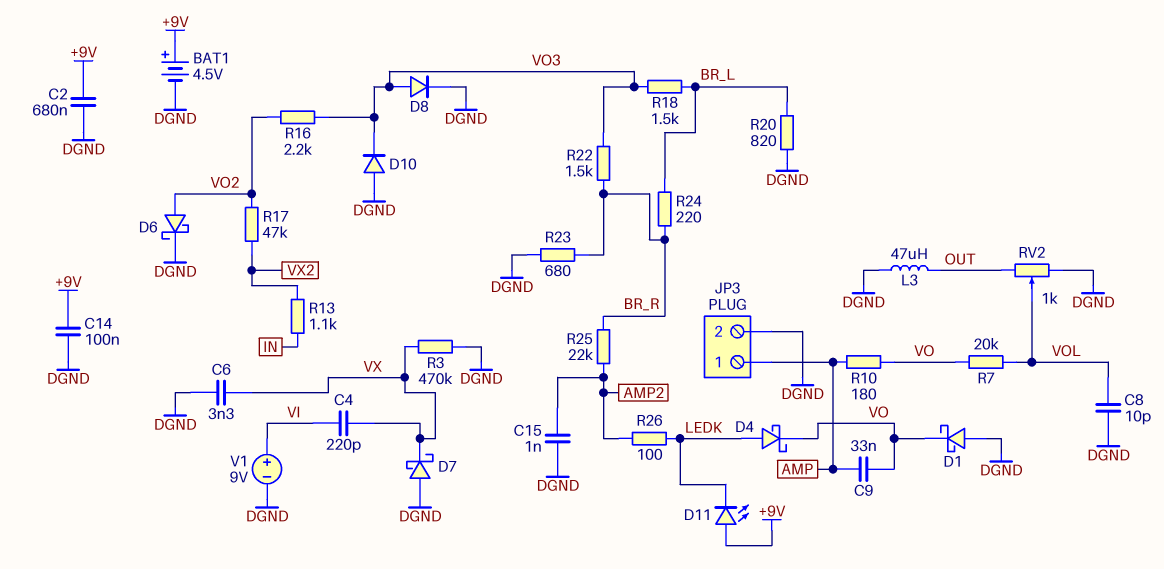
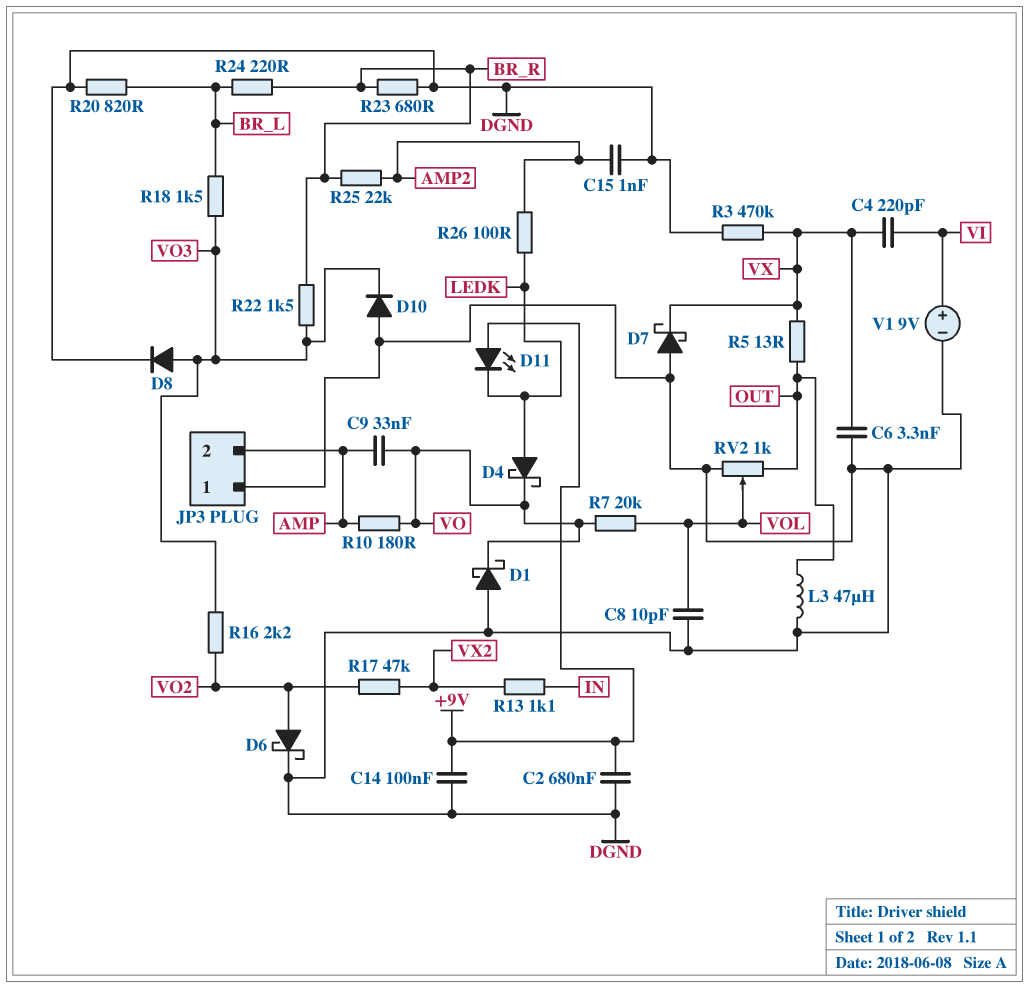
BAT1: 4.5V (plus +9V, minus DGND) -> none
JP3 pin 1: AMP -> DGND
JP3 pin 2: DGND -> AMP
R5: none -> 13 (OUT, VX)

